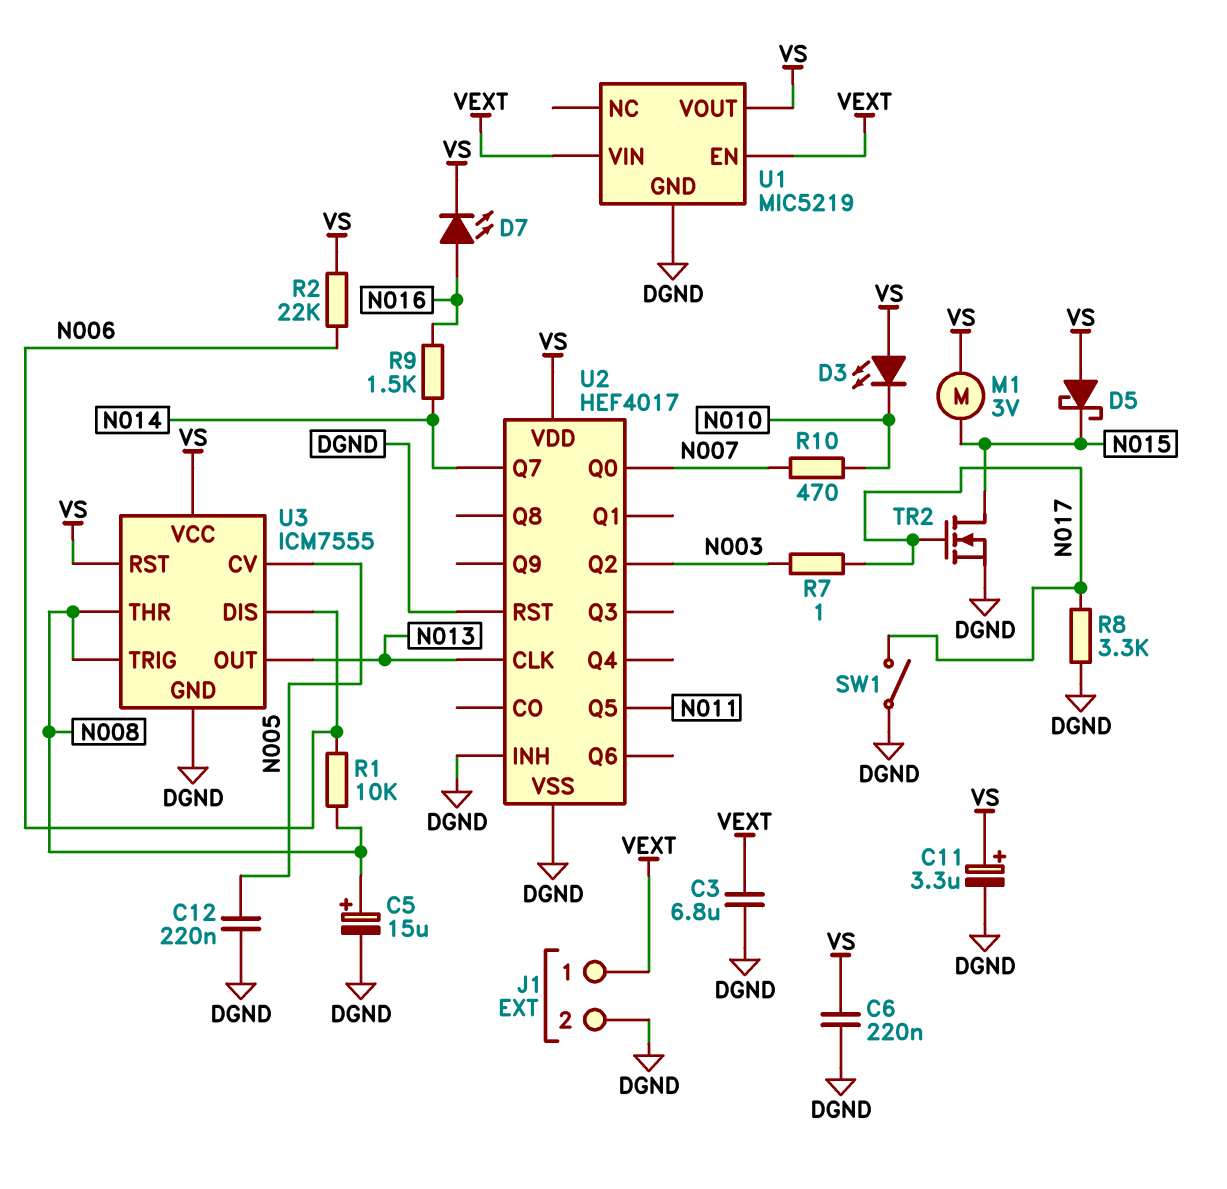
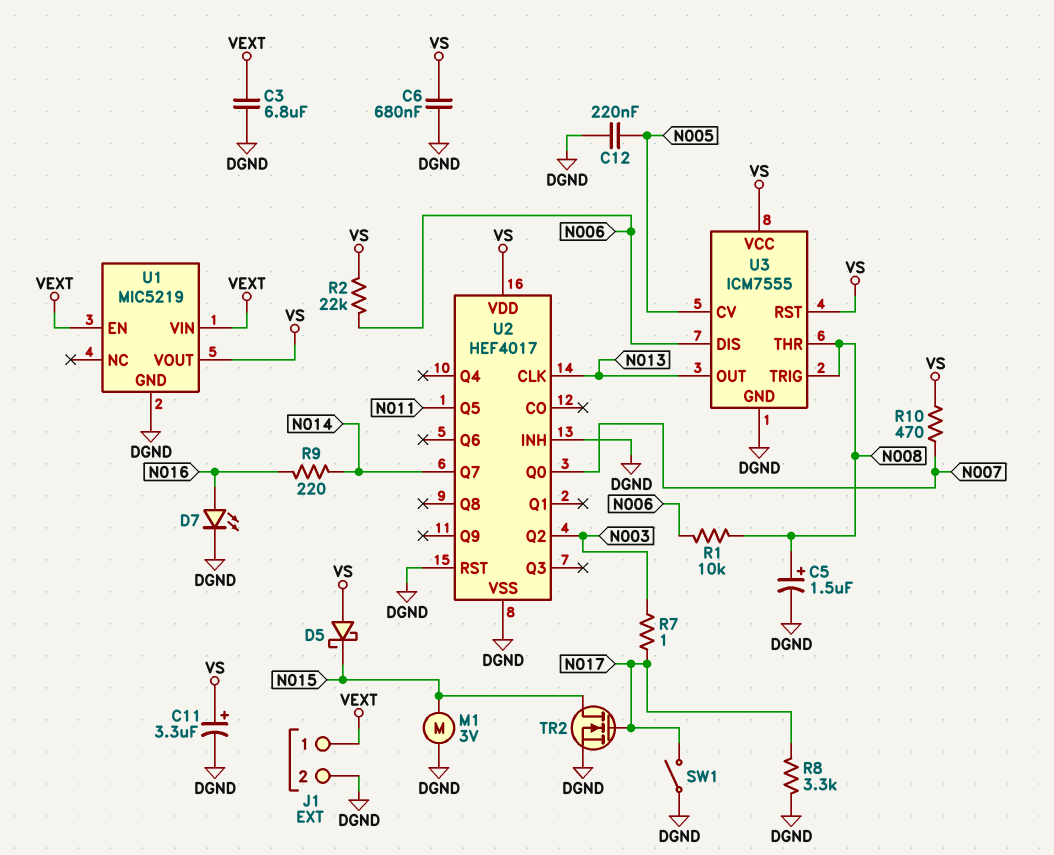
C5: 15uF (plus N008, minus DGND) -> 1.5uF (plus N008, minus DGND)
C6: 220nF (DGND, VS) -> 680nF (DGND, VS)
D3: LED (A VS, K N010) -> none
D7: LED (A N016, K VS) -> LED (A N016, K DGND)
M1: motor 3V (N015, VS) -> motor 3V (DGND, N015)
R9: 1.5k (N014, N016) -> 220 (N014, N016)
R10: 470 (N007, N010) -> 470 (N007, VS)

